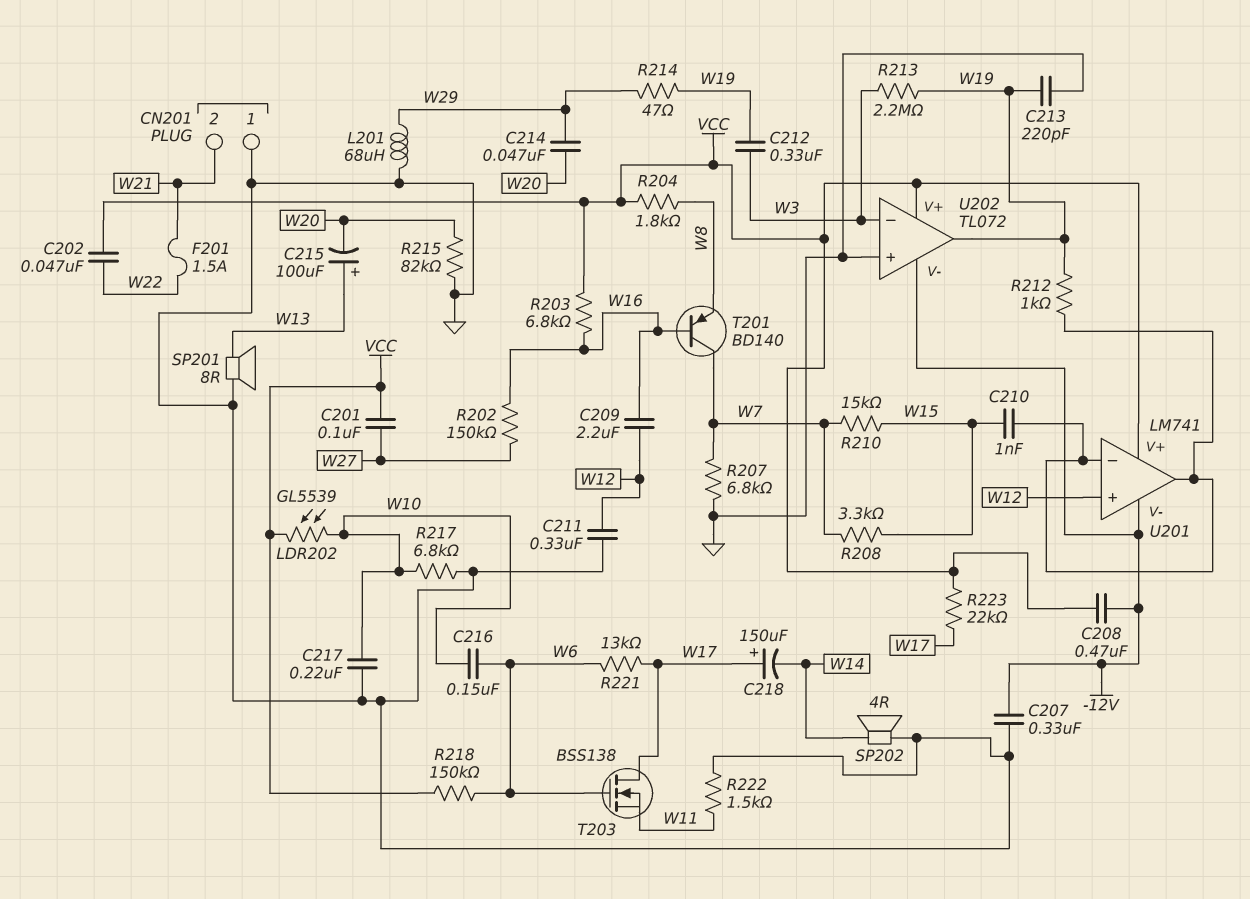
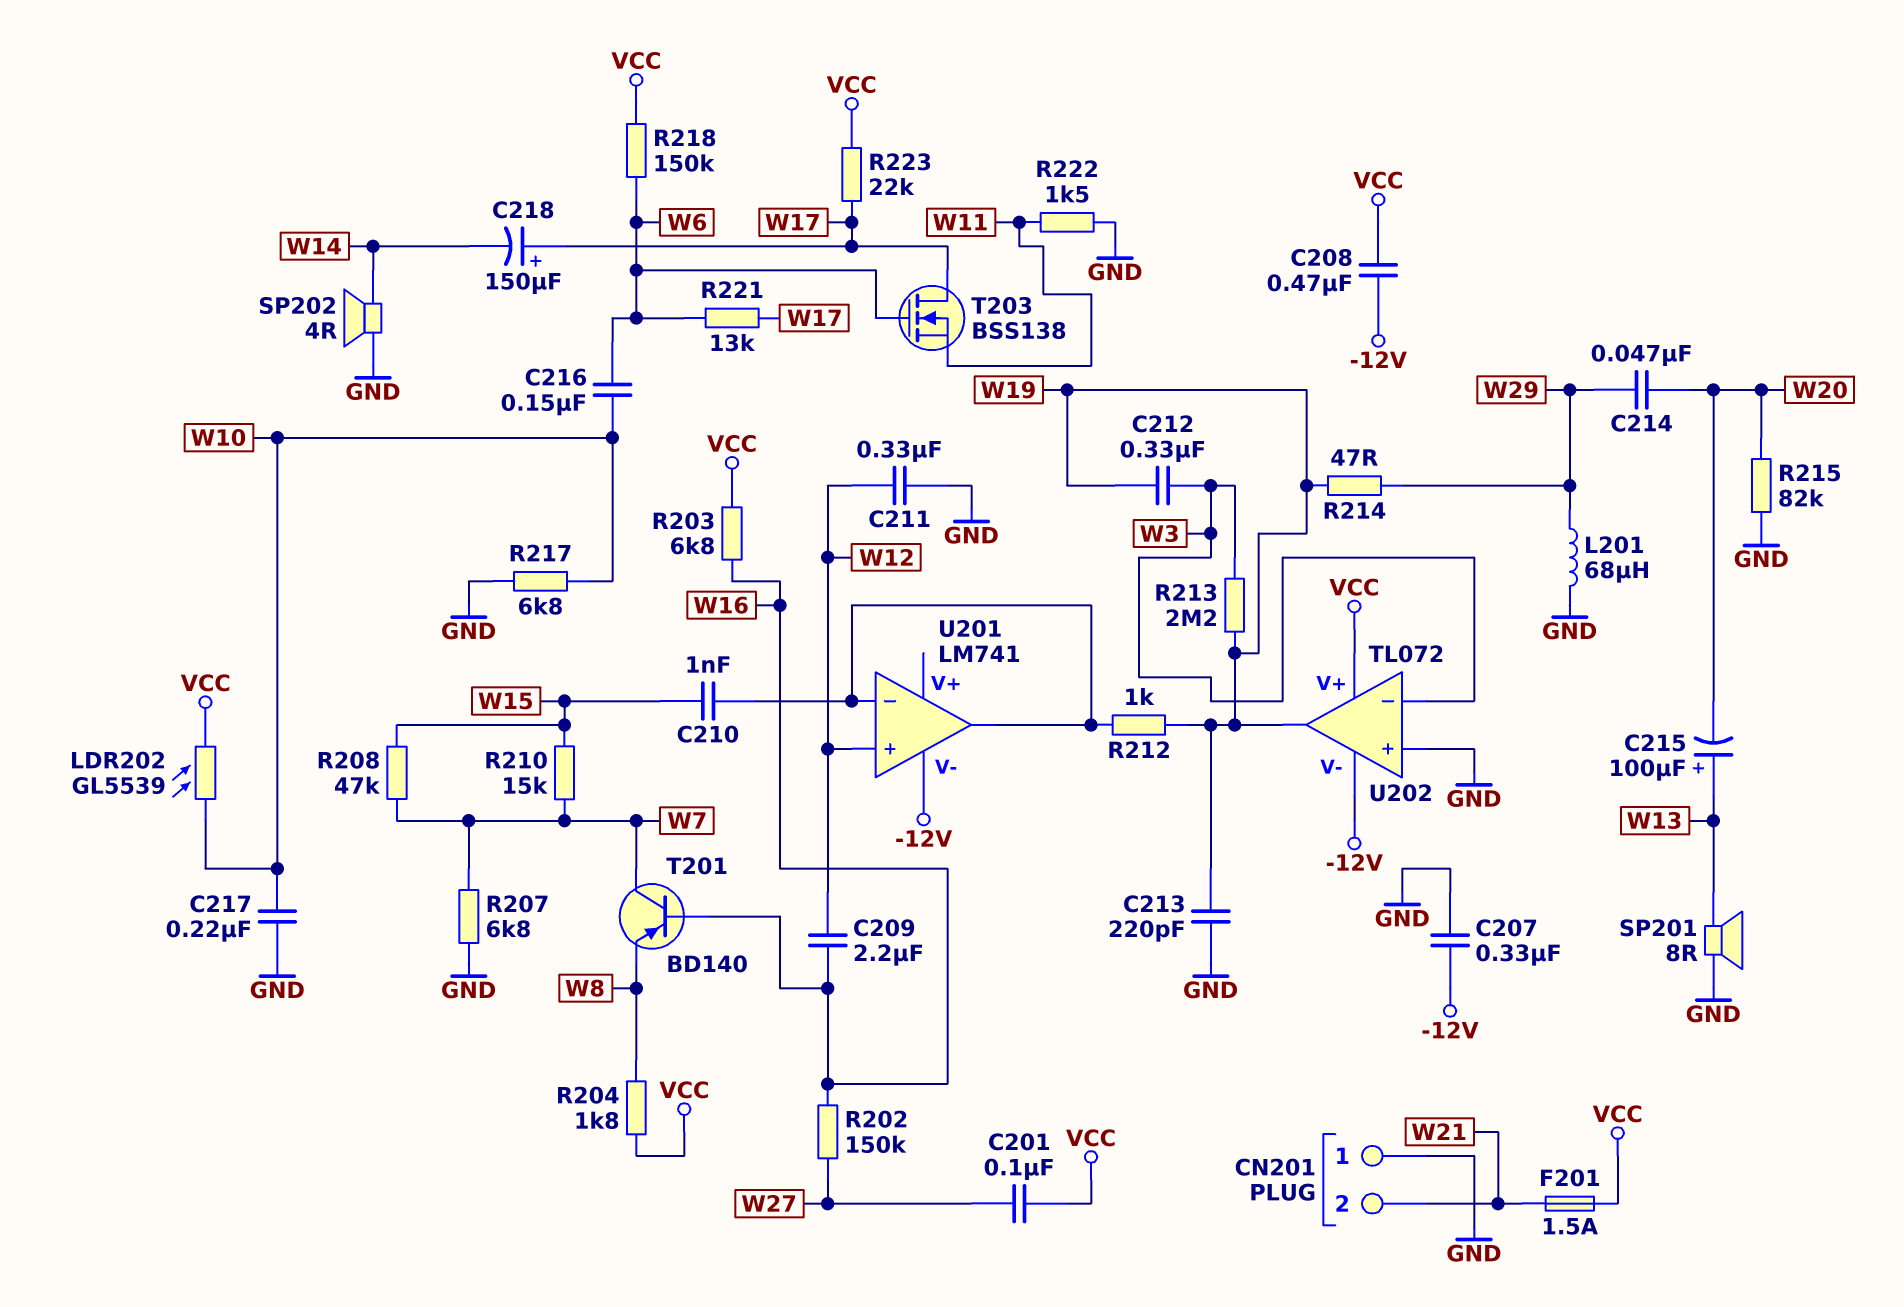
C202: 47nF (VCC, W22) -> none
F201: 1.5A (W21, W22) -> 1.5A (VCC, W21)
R208: 3.3k (W7, W15) -> 47k (W7, W15)
U201 pin V+: VCC -> none

